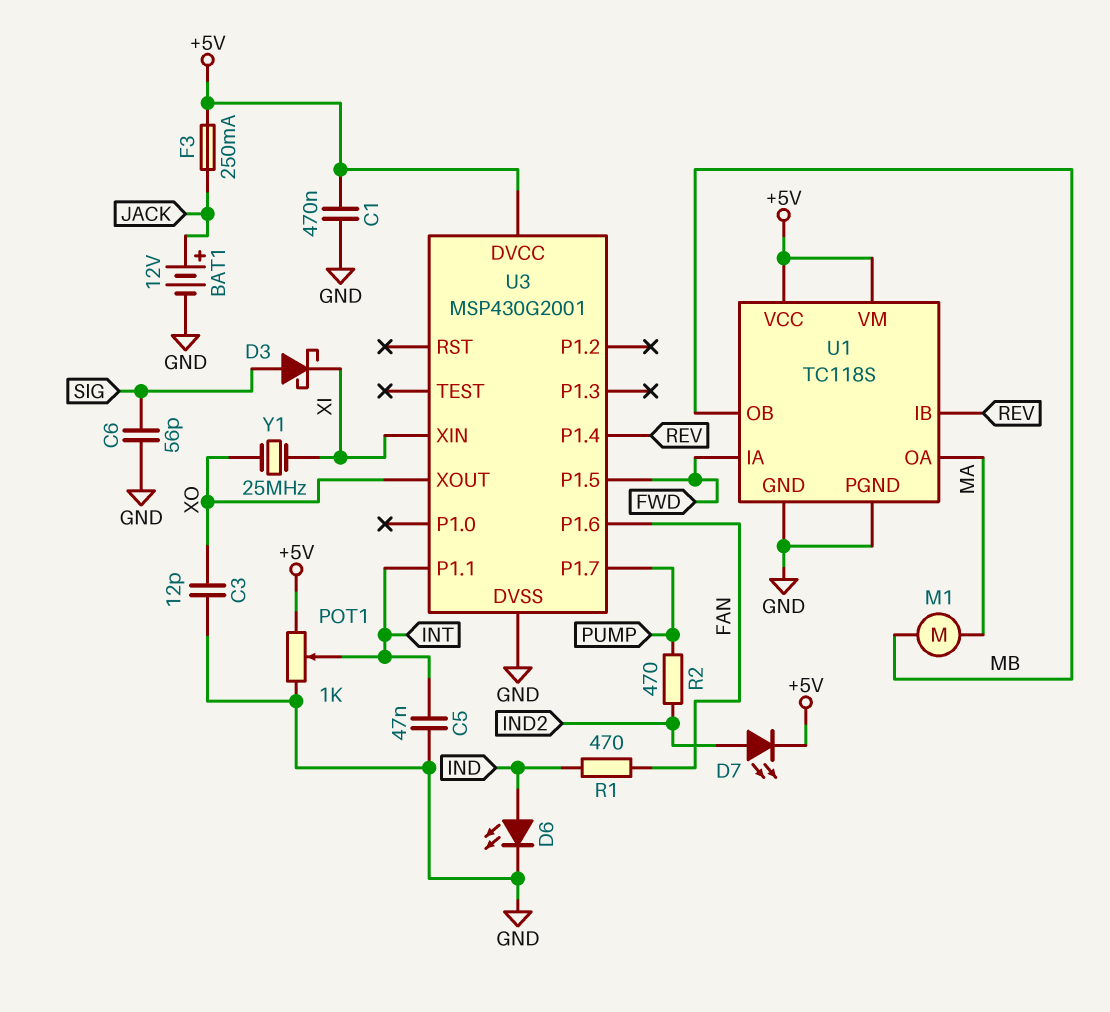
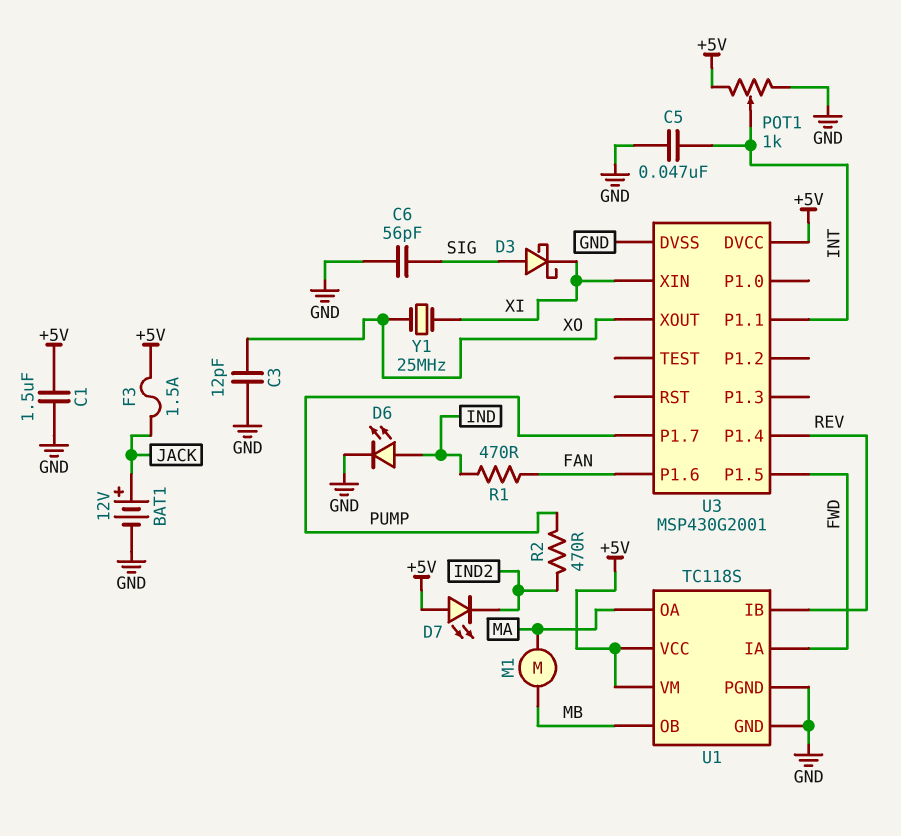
C1: 470nF (+5V, GND) -> 1.5uF (+5V, GND)
D7: LED (A IND2, K +5V) -> LED (A +5V, K IND2)
F3: 250mA (+5V, JACK) -> 1.5A (+5V, JACK)

